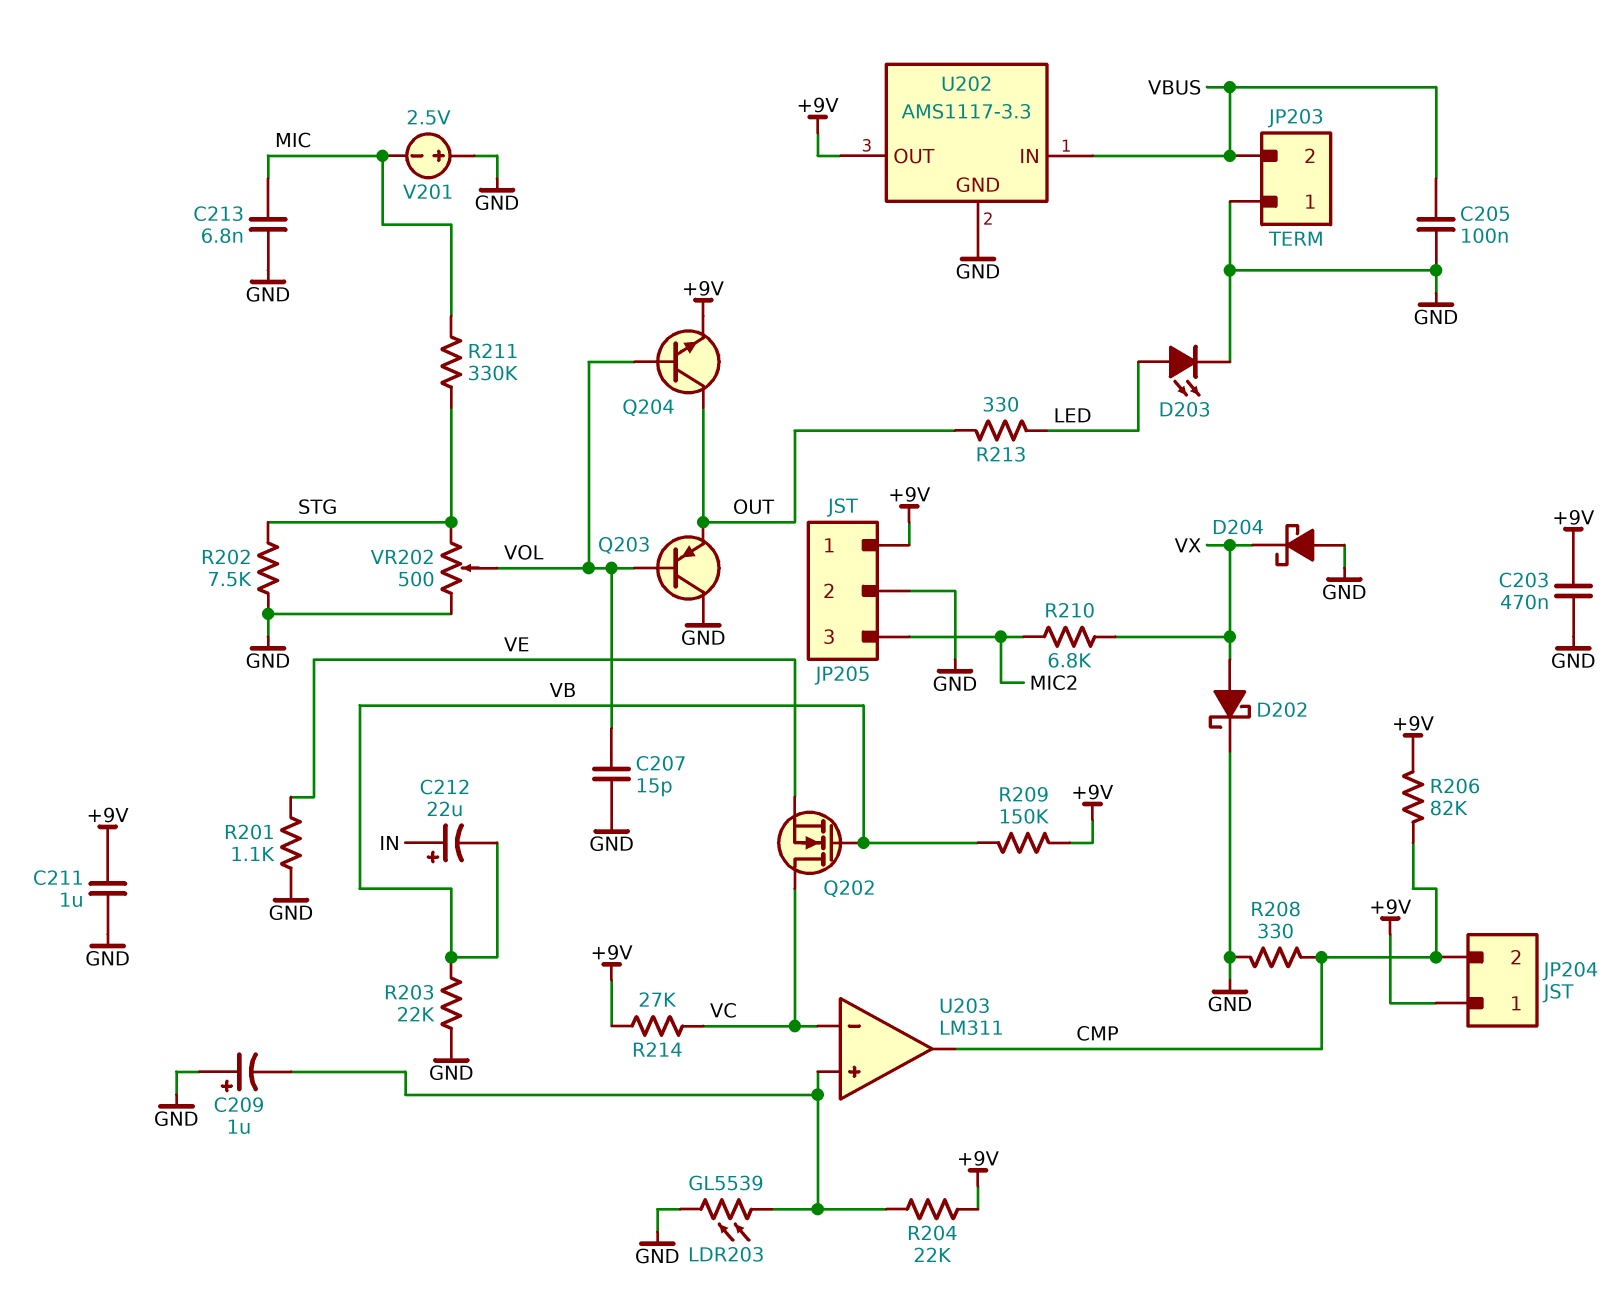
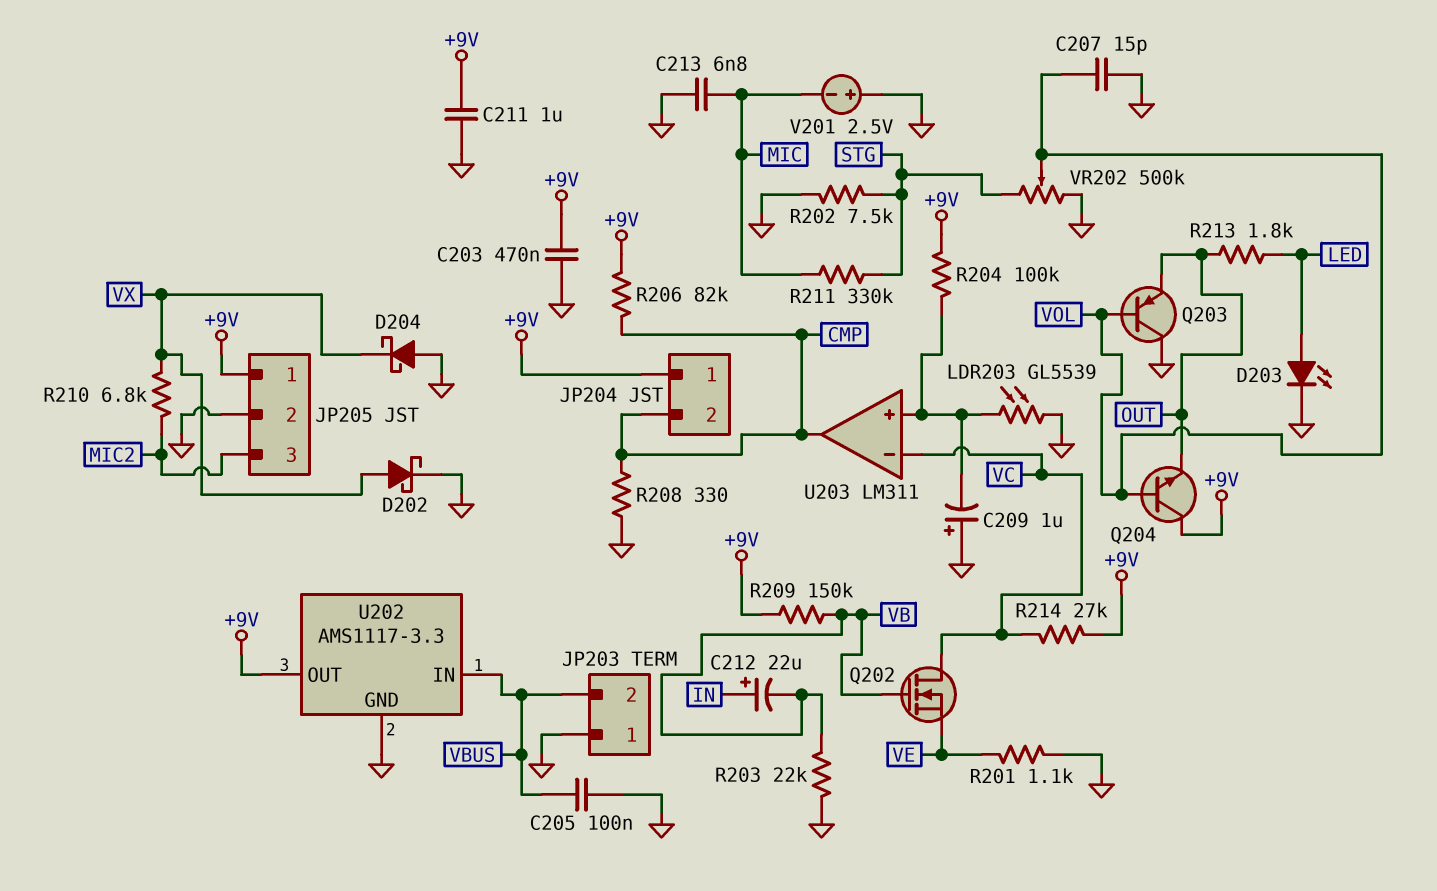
Q204: NPN (B VOL, C OUT, E +9V) -> NPN (B VOL, C +9V, E OUT)
R204: 22k (+9V, U203/in+) -> 100k (+9V, U203/in+)
R213: 330 (LED, OUT) -> 1.8k (LED, OUT)
VR202: 500 (GND, STG, wiper VOL) -> 500k (GND, STG, wiper VOL)

